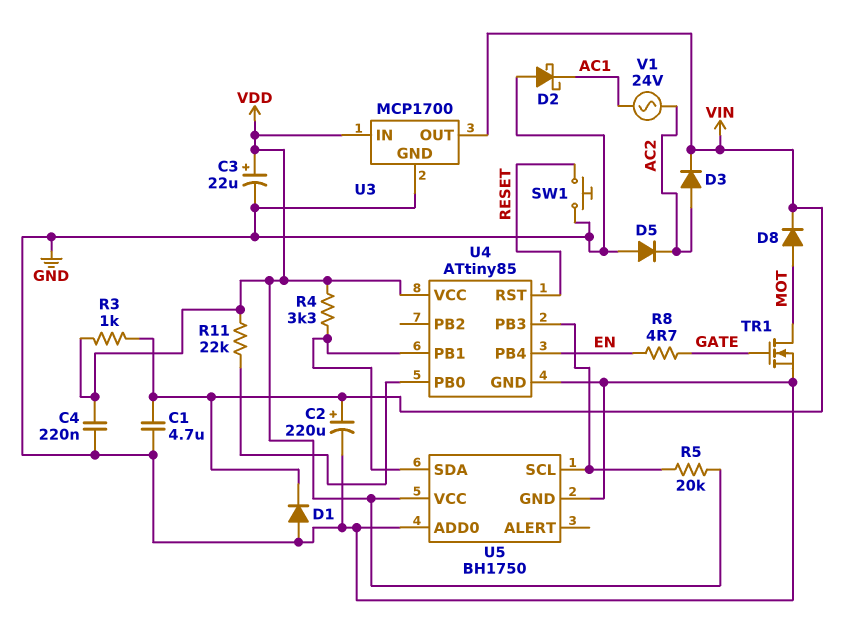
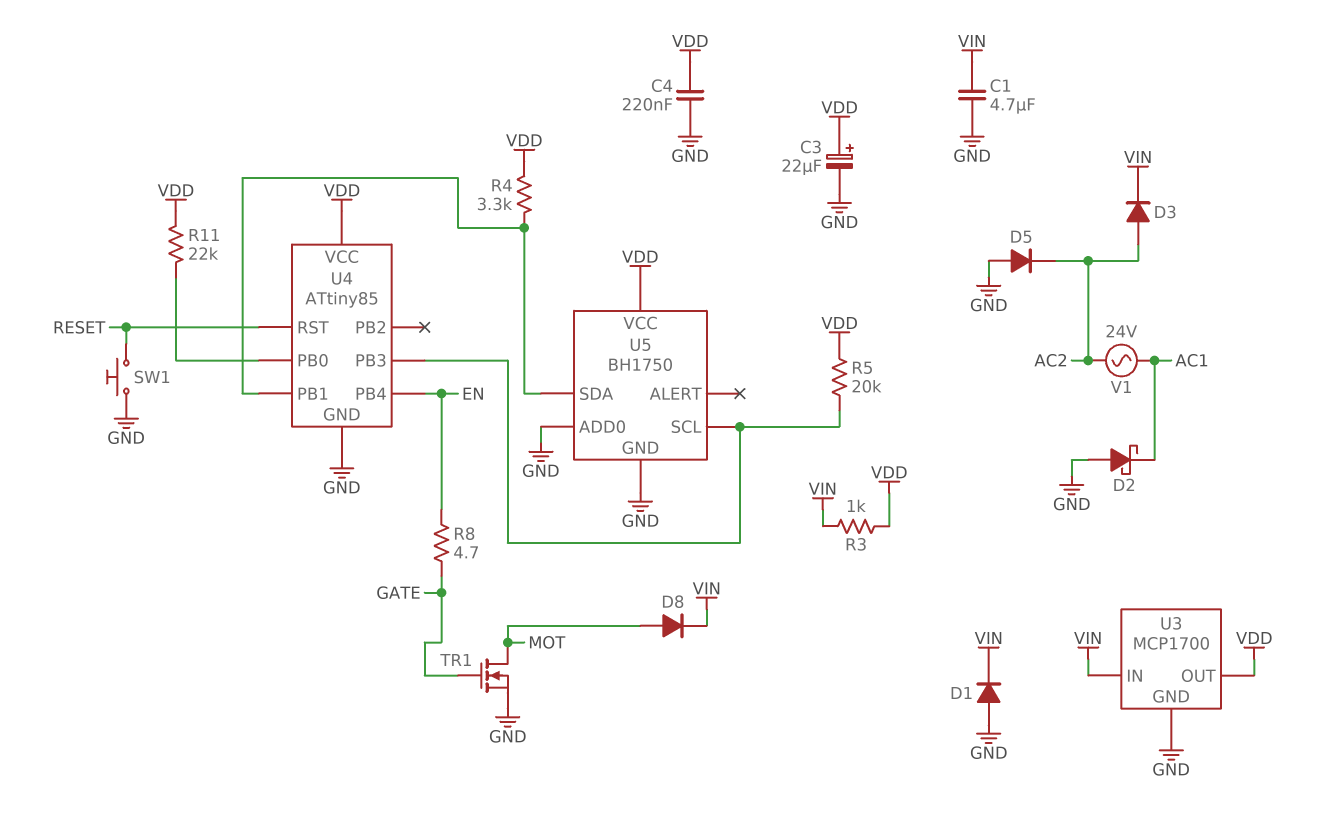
C2: 220uF (plus VIN, minus GND) -> none
U3 pin IN: VDD -> VIN
U3 pin OUT: VIN -> VDD

